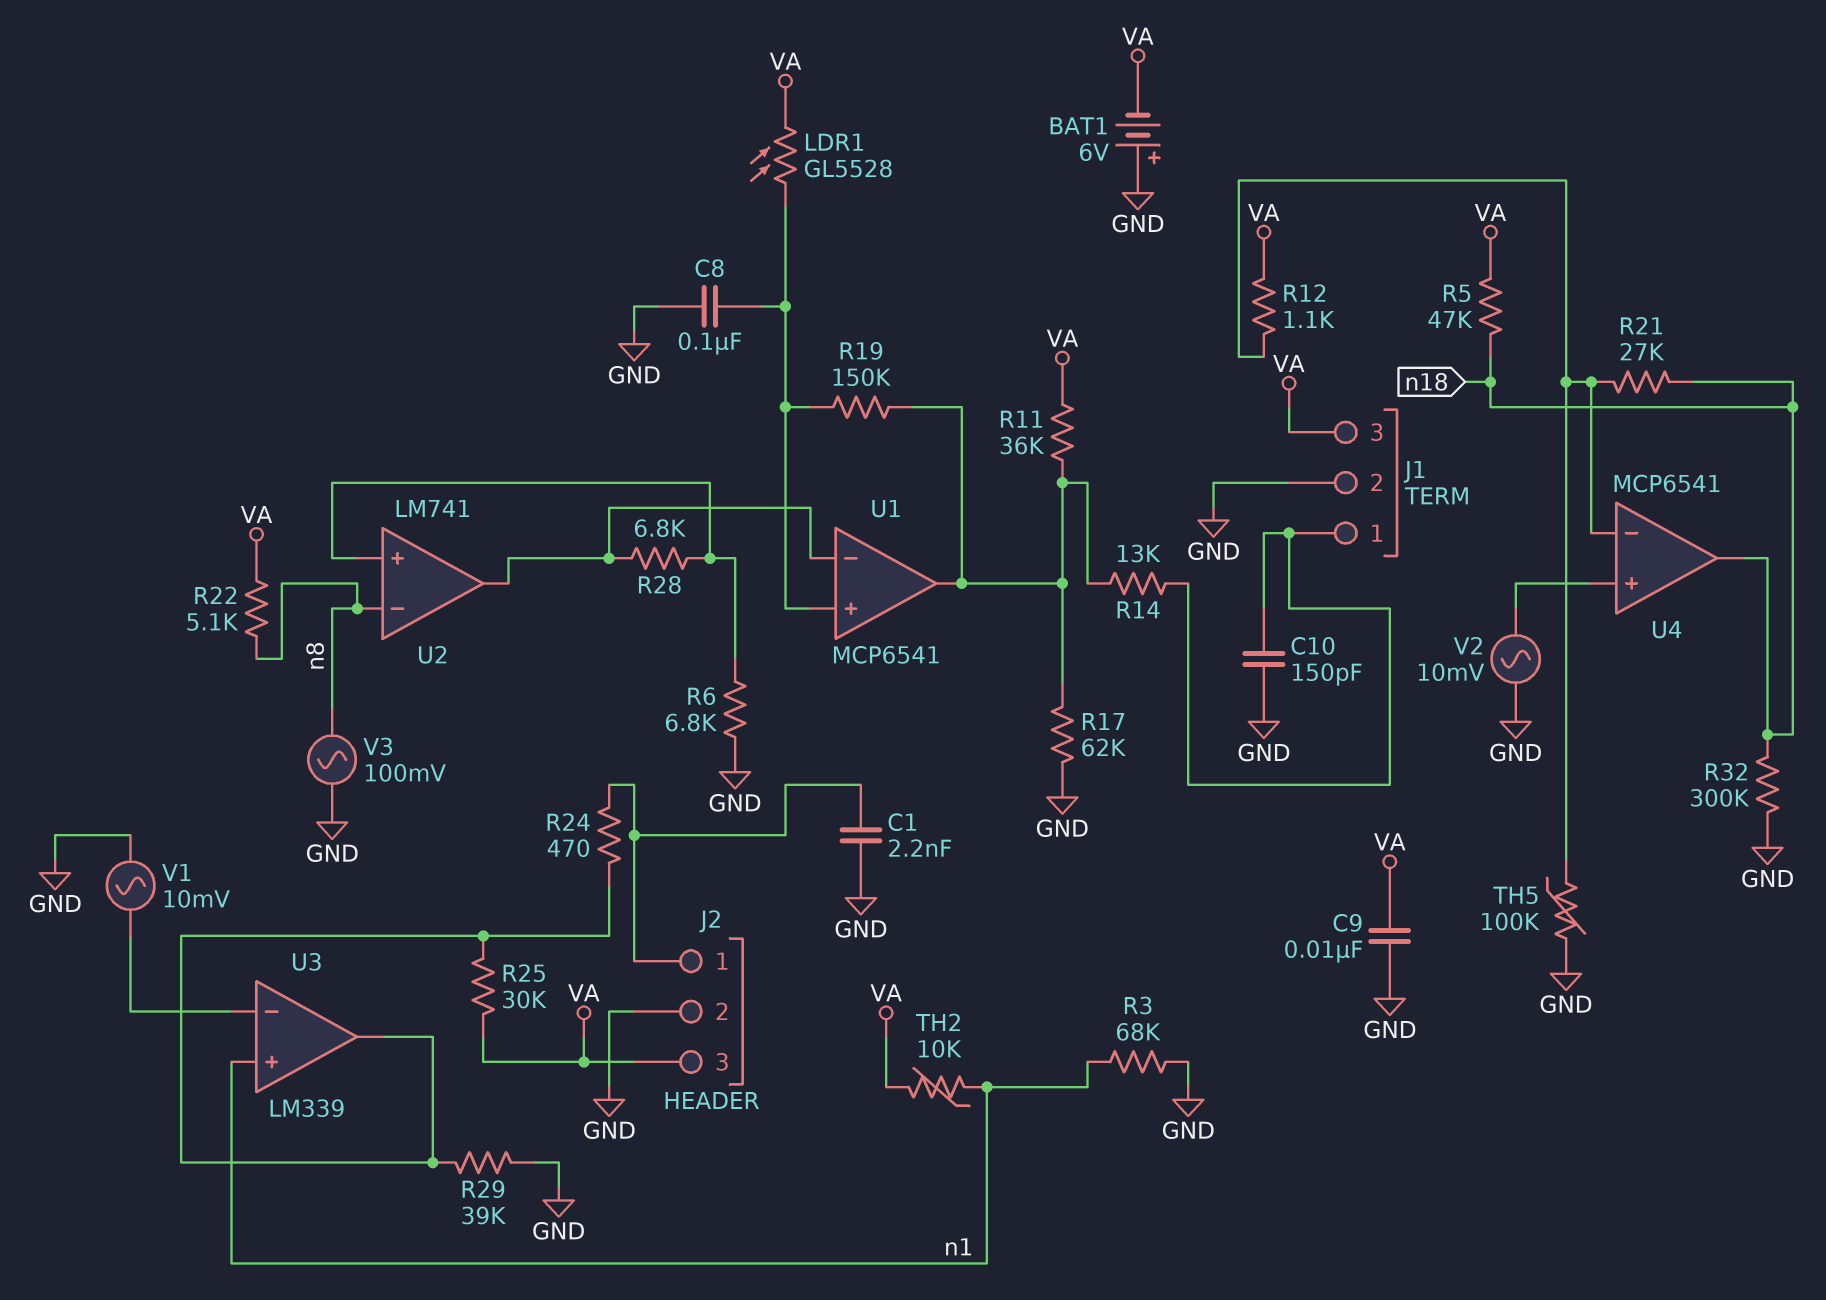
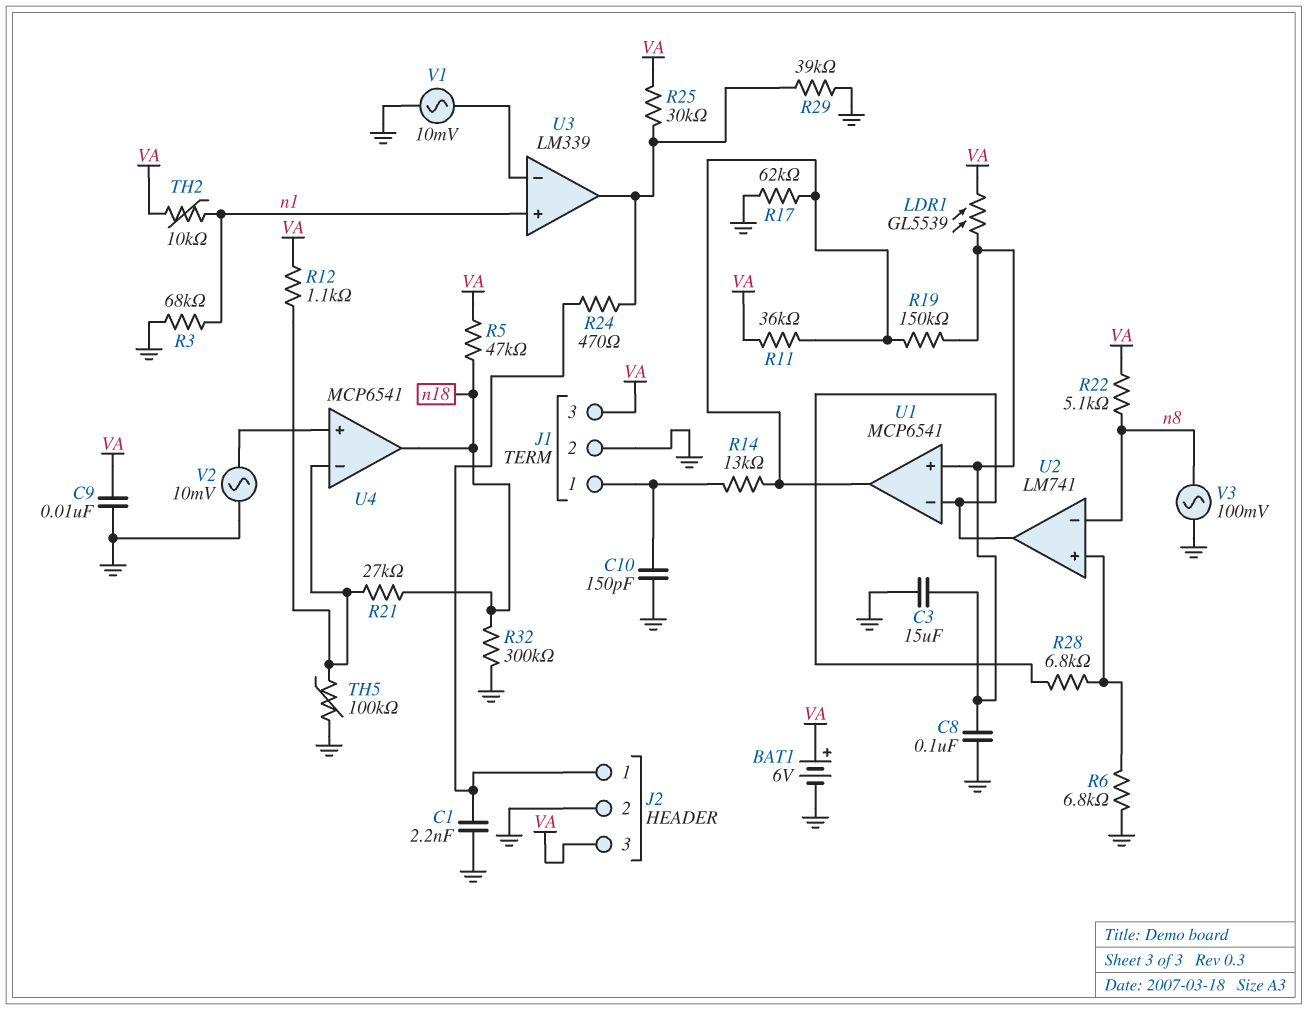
BAT1: 6V (plus GND, minus VA) -> 6V (plus VA, minus GND)
C3: none -> 15uF (GND, U1/in+)
LDR1: GL5528 (U1/in+, VA) -> GL5539 (U1/in+, VA)

